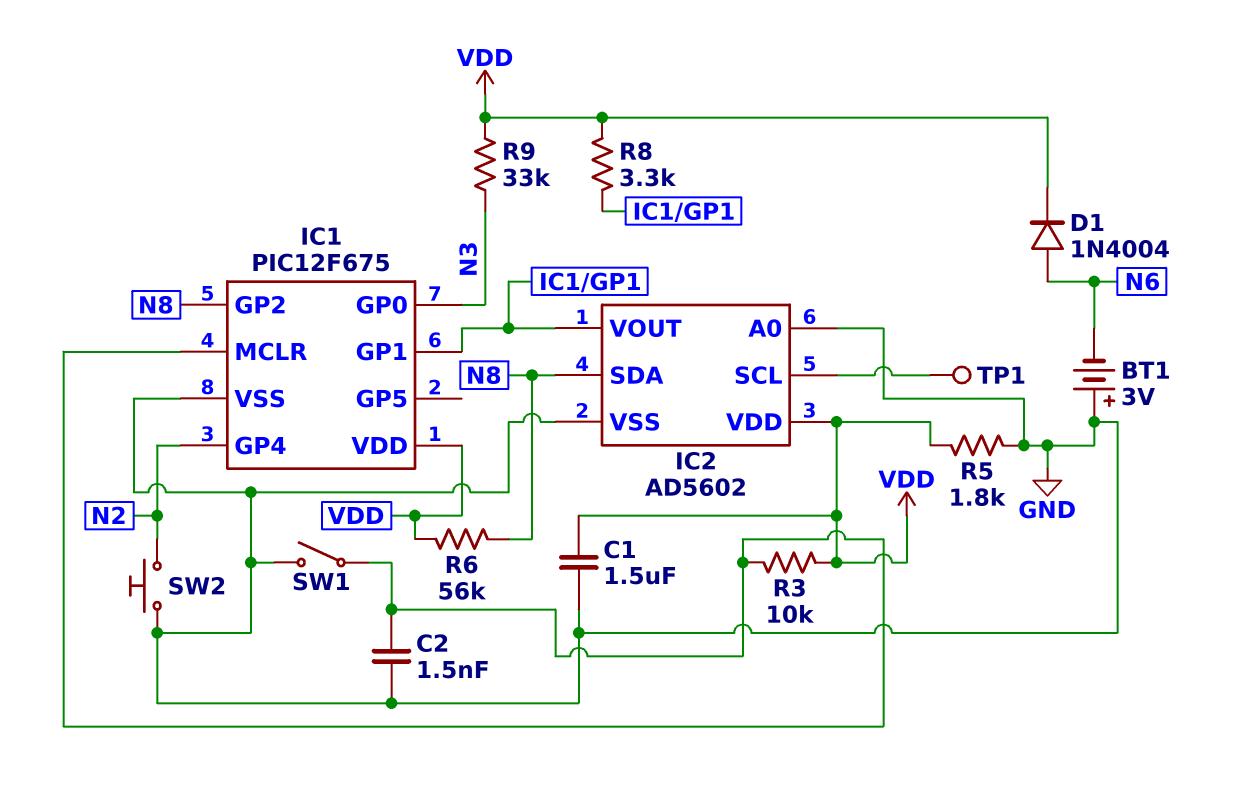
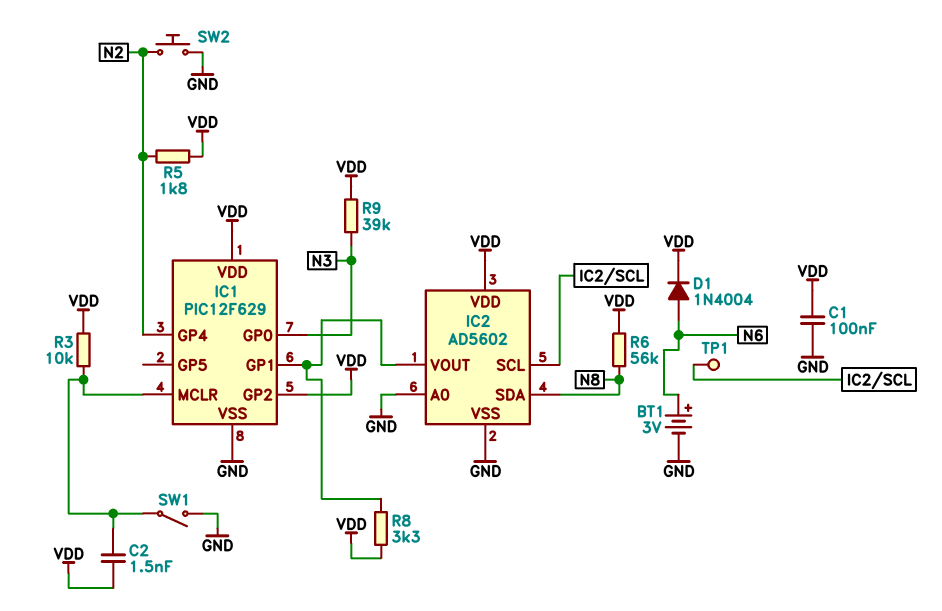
BT1: 3V (plus GND, minus N6) -> 3V (plus N6, minus GND)
C1: 1.5uF (GND, VDD) -> 100nF (GND, VDD)
C2: 1.5nF (GND, IC1/MCLR) -> 1.5nF (IC1/MCLR, VDD)
IC1: PIC12F675 -> PIC12F629
IC1 pin GP2: N8 -> VDD
R5: 1.8k (GND, VDD) -> 1.8k (N2, VDD)
R9: 33k (N3, VDD) -> 39k (N3, VDD)

